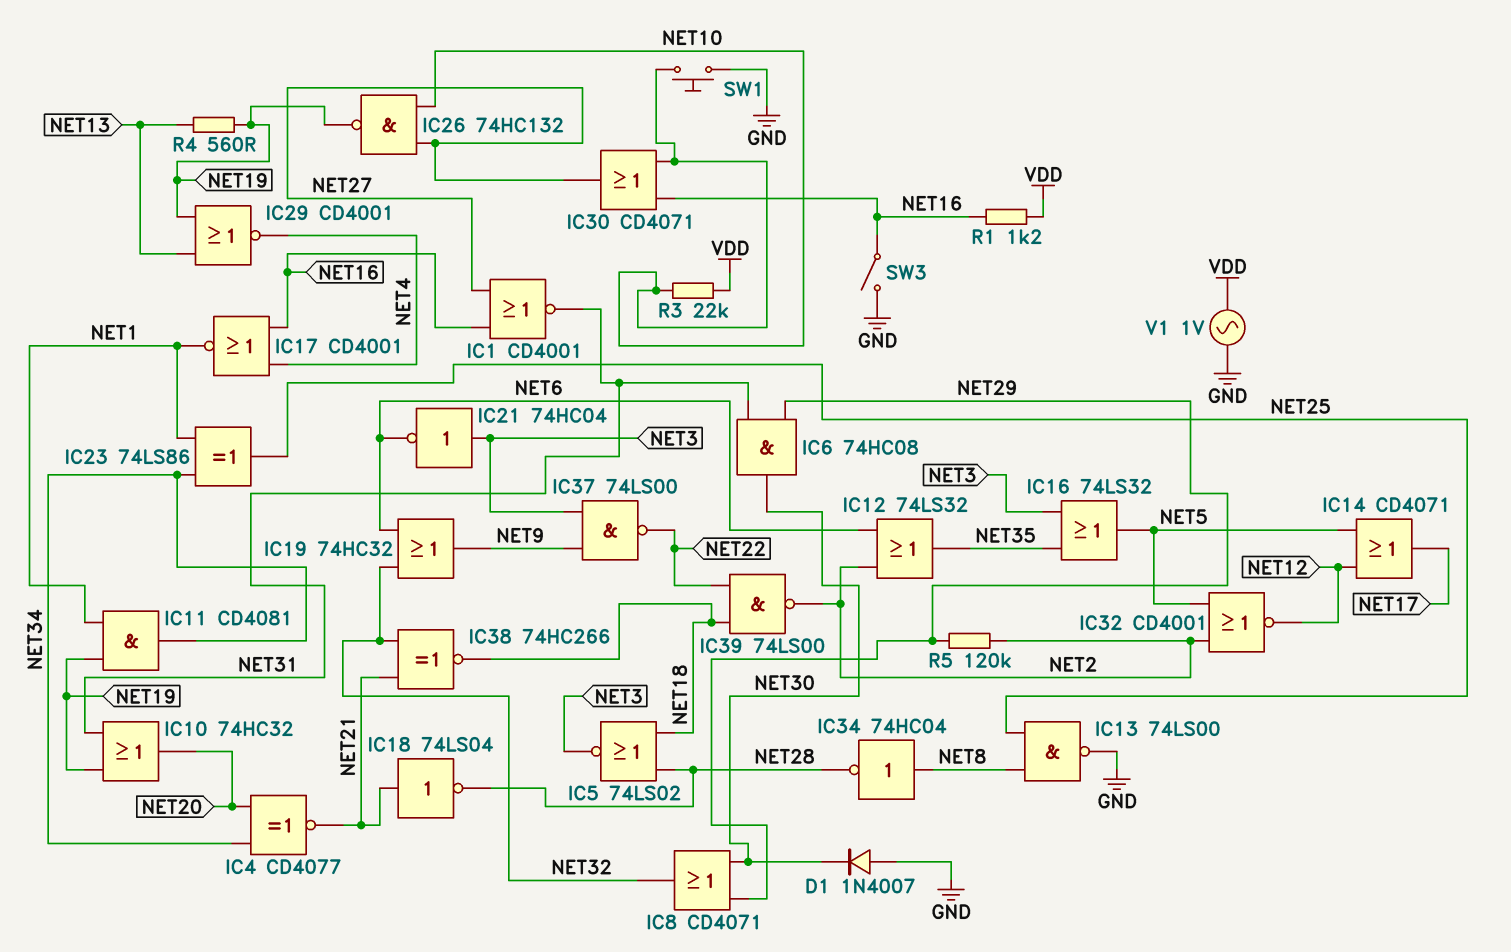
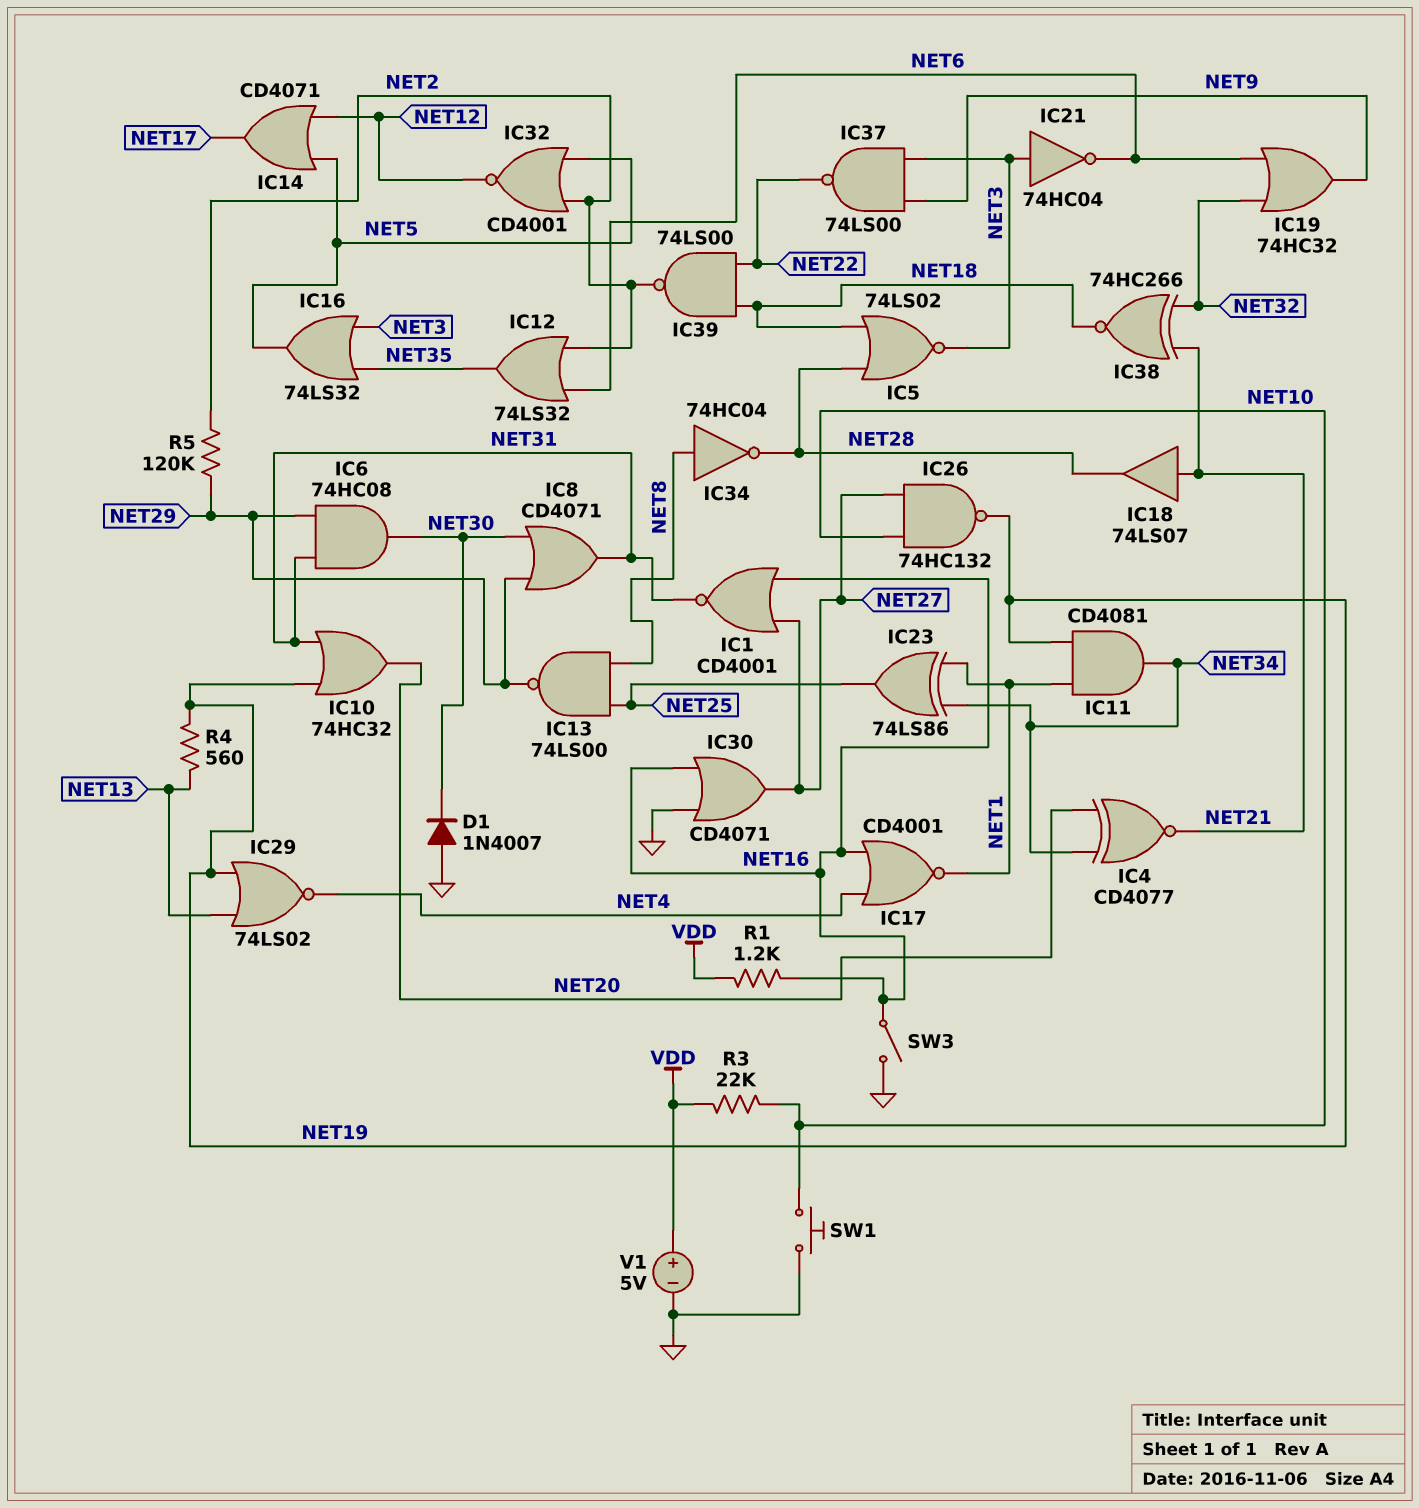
IC8: OR CD4071 (in NET29, in NET30, out NET32) -> OR CD4071 (in NET29, in NET30, out NET31)
IC13: NAND 74LS00 (in NET8, in NET25, out GND) -> NAND 74LS00 (in NET8, in NET25, out NET29)
IC18: NOT 74LS04 (in NET21, out NET28) -> buffer 74LS07 (in NET21, out NET28)
IC29: NOR CD4001 (in NET13, in NET19, out NET4) -> NOR 74LS02 (in NET13, in NET19, out NET4)
IC30: OR CD4071 (in NET10, in NET16, out NET27) -> OR CD4071 (in GND, in NET16, out NET27)
V1: AC 1V (GND, VDD) -> 5V (plus VDD, minus GND)

